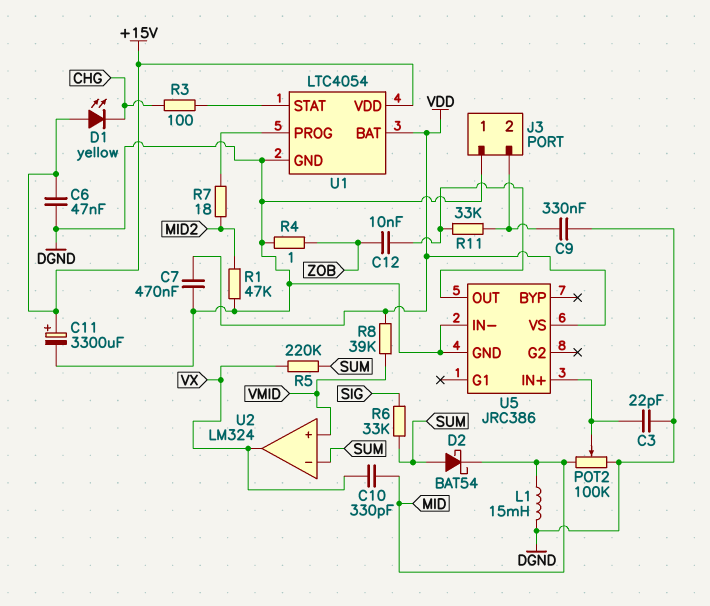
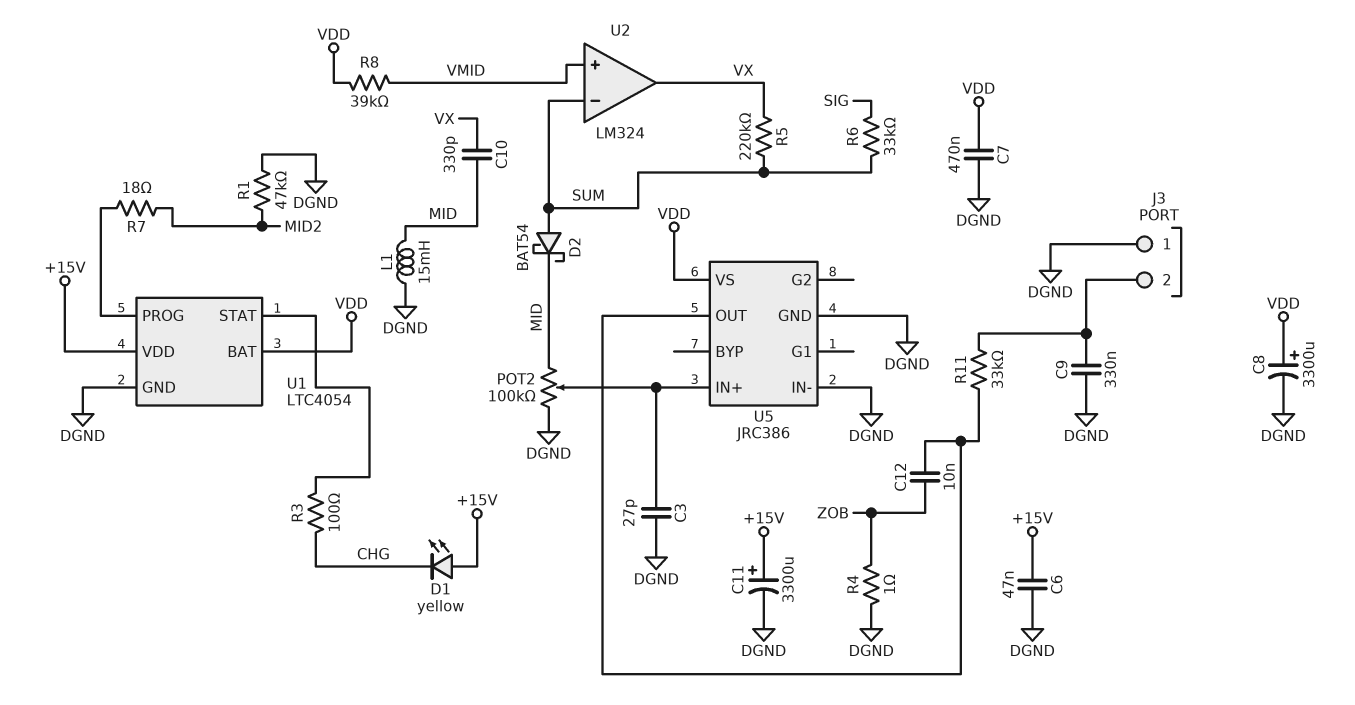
C3: 22pF (DGND, U5/IN+) -> 27pF (DGND, U5/IN+)
C8: none -> 3300uF (plus VDD, minus DGND)

